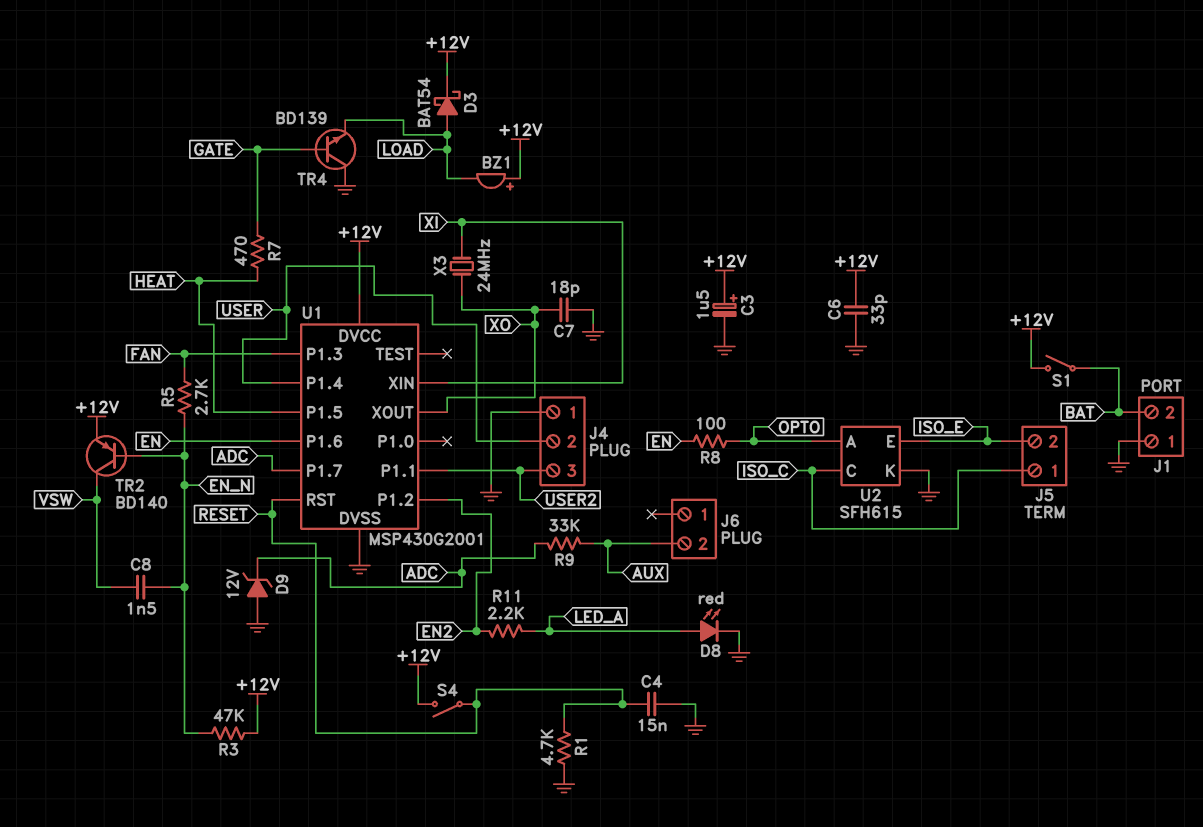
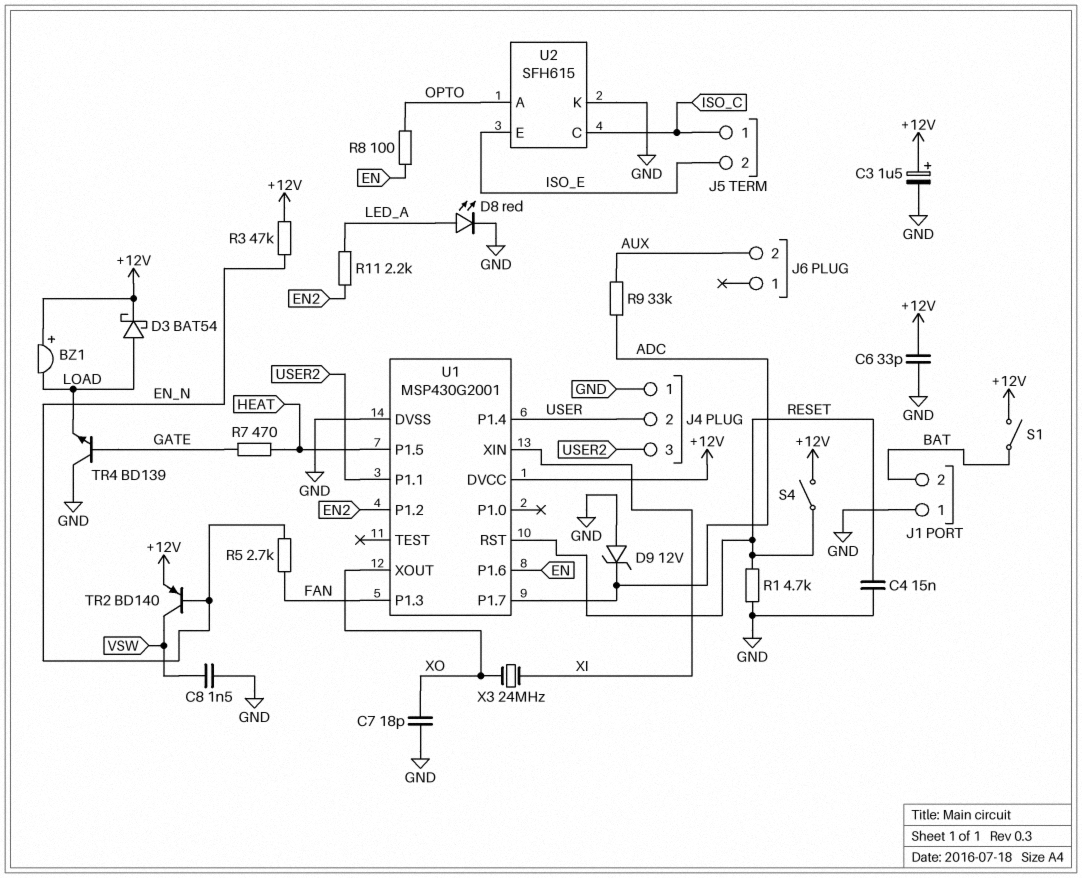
C8: 1.5nF (EN_N, VSW) -> 1.5nF (GND, VSW)

